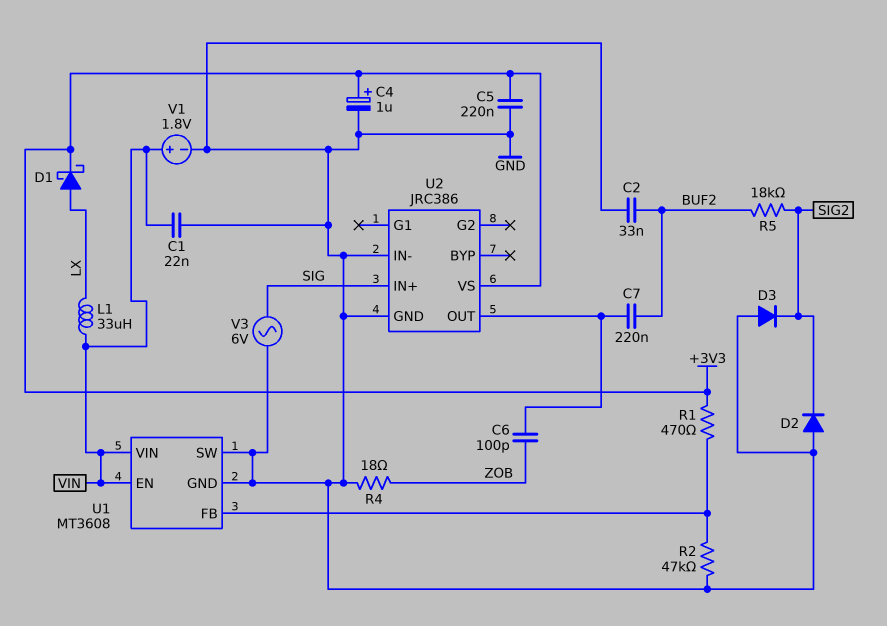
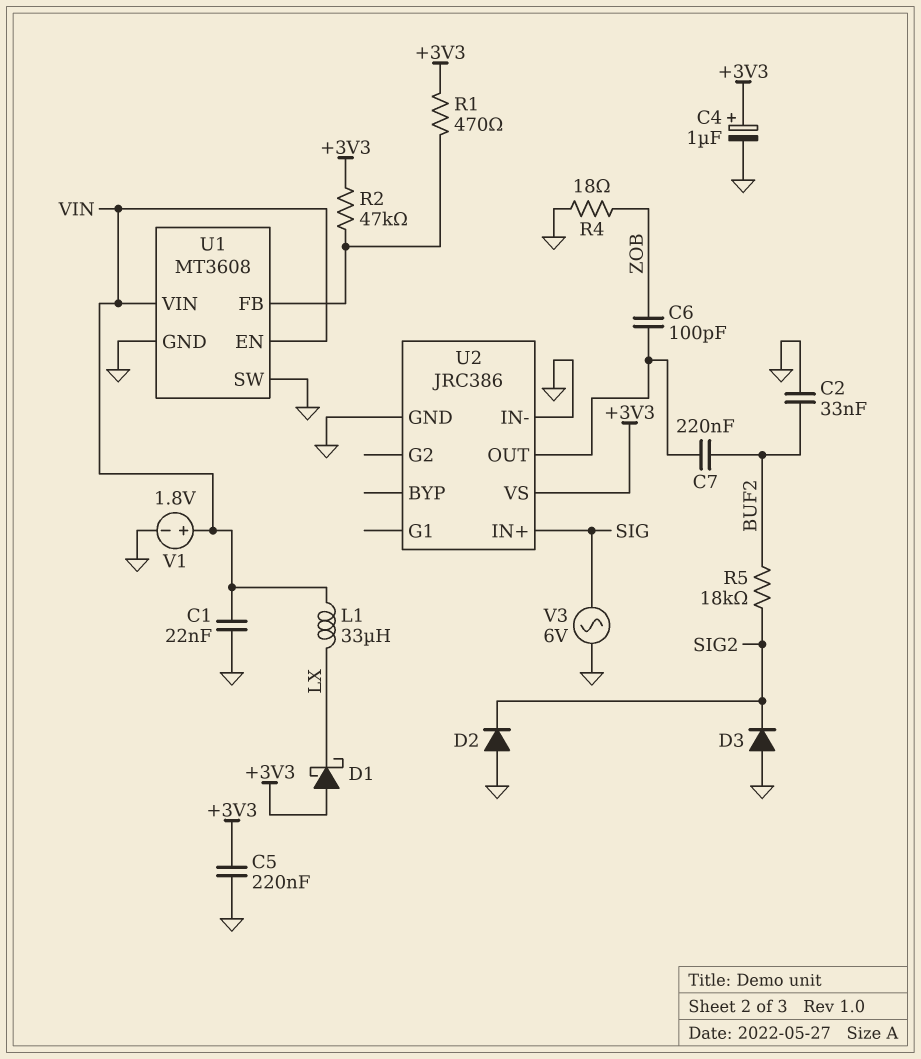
D1: schottky (A LX, K +3V3) -> schottky (A +3V3, K LX)
R2: 47k (GND, U1/FB) -> 47k (+3V3, U1/FB)

